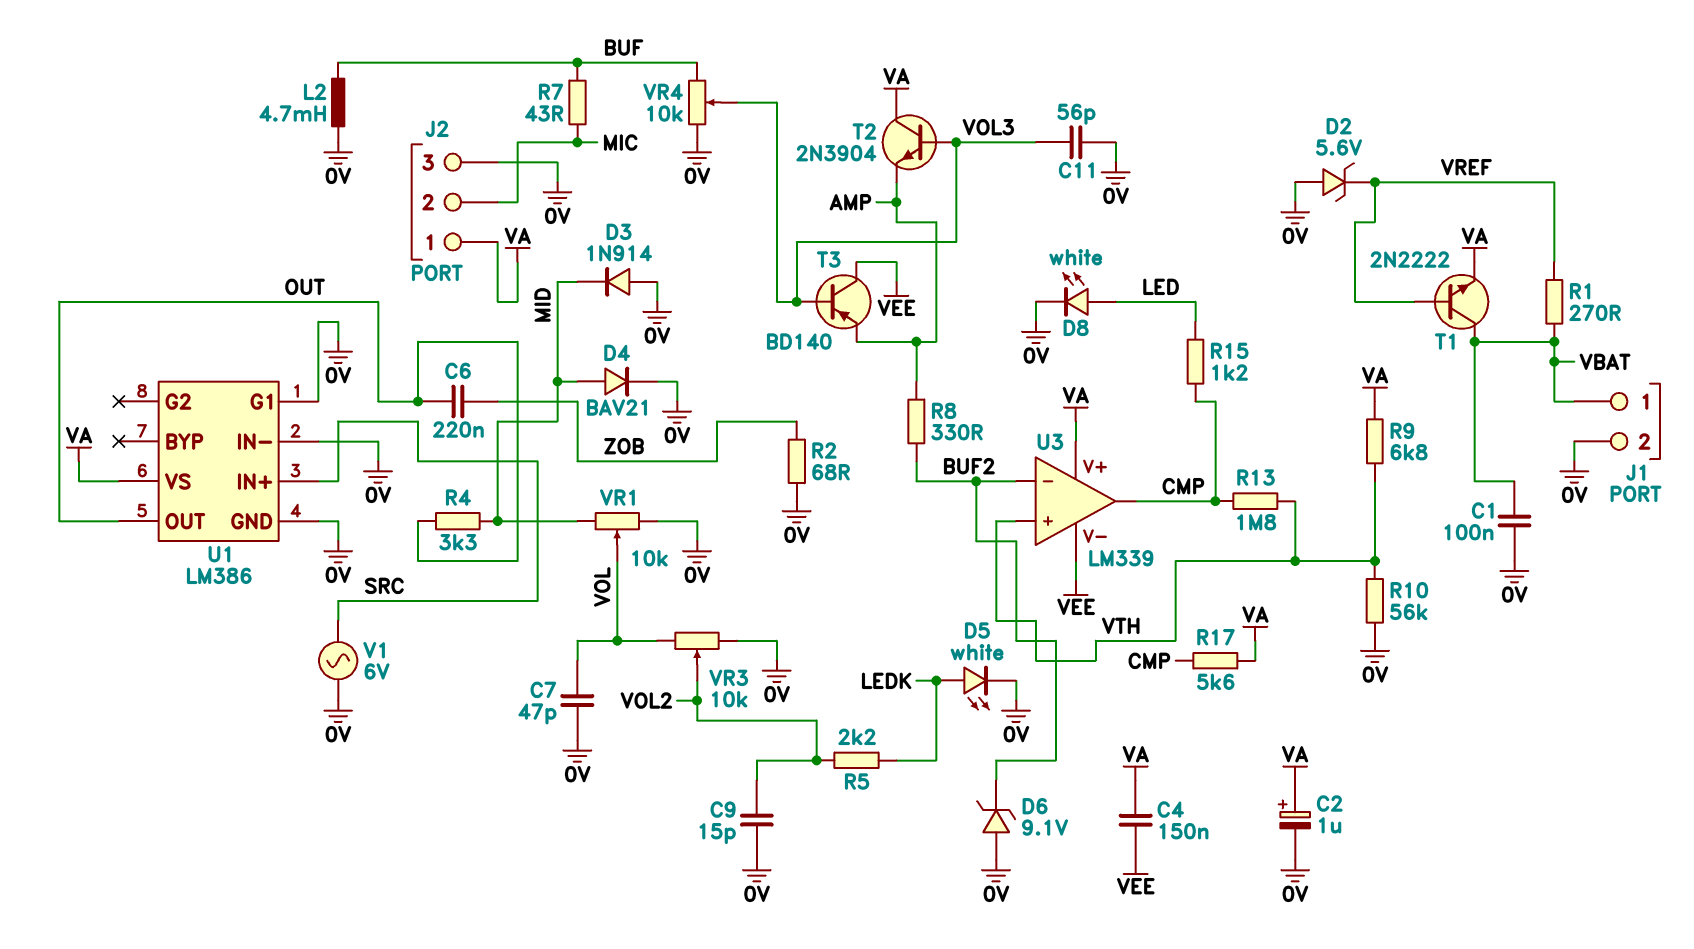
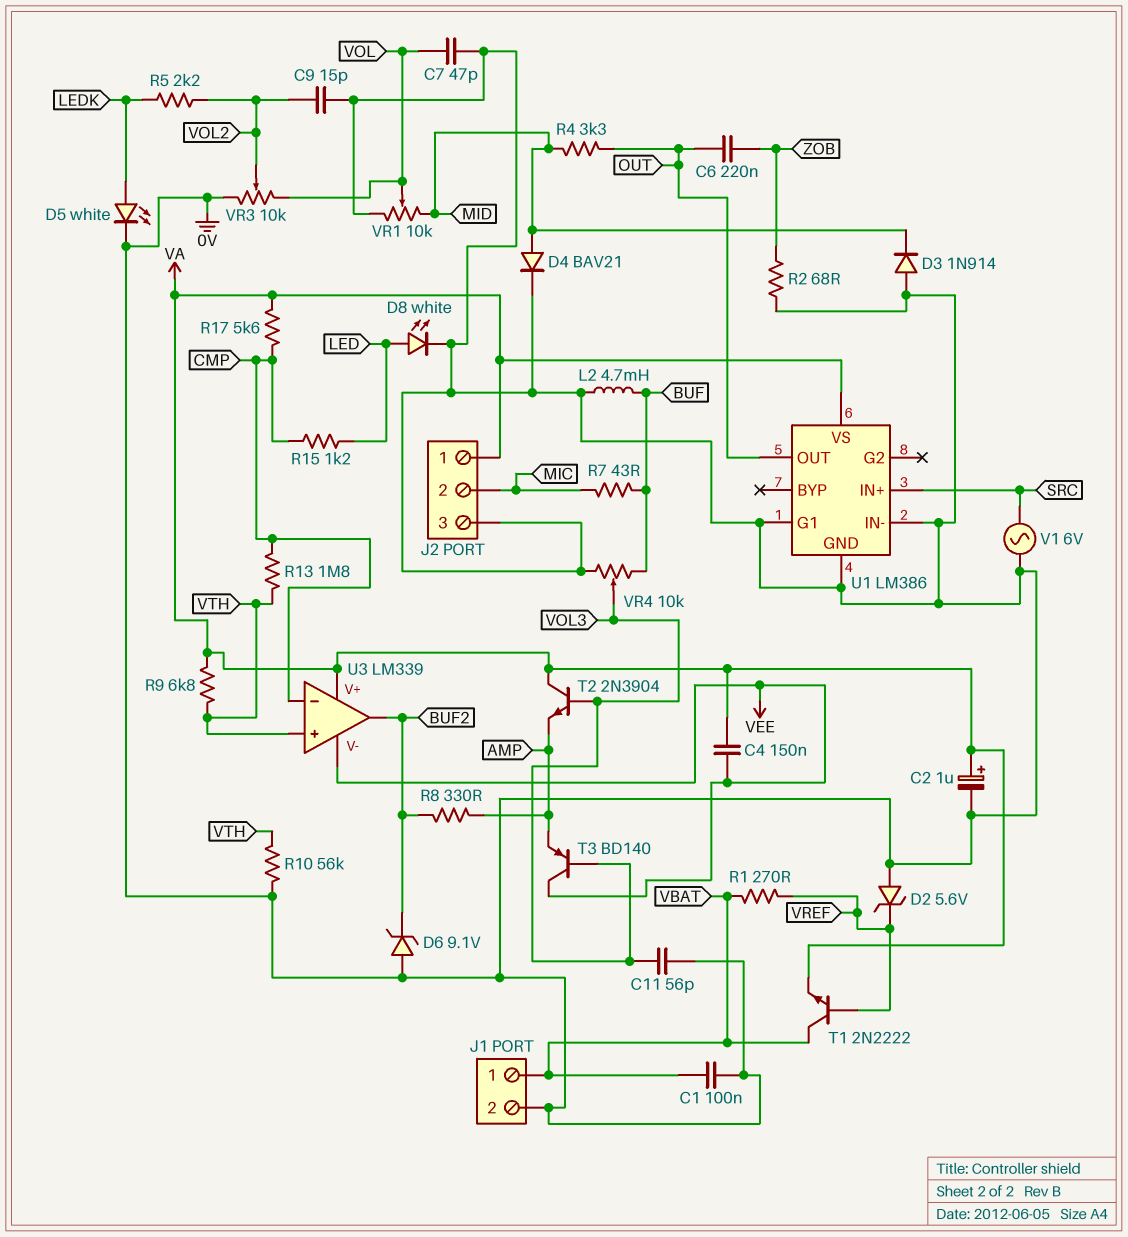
U3 pin in-: BUF2 -> CMP
U3 pin out: CMP -> BUF2

